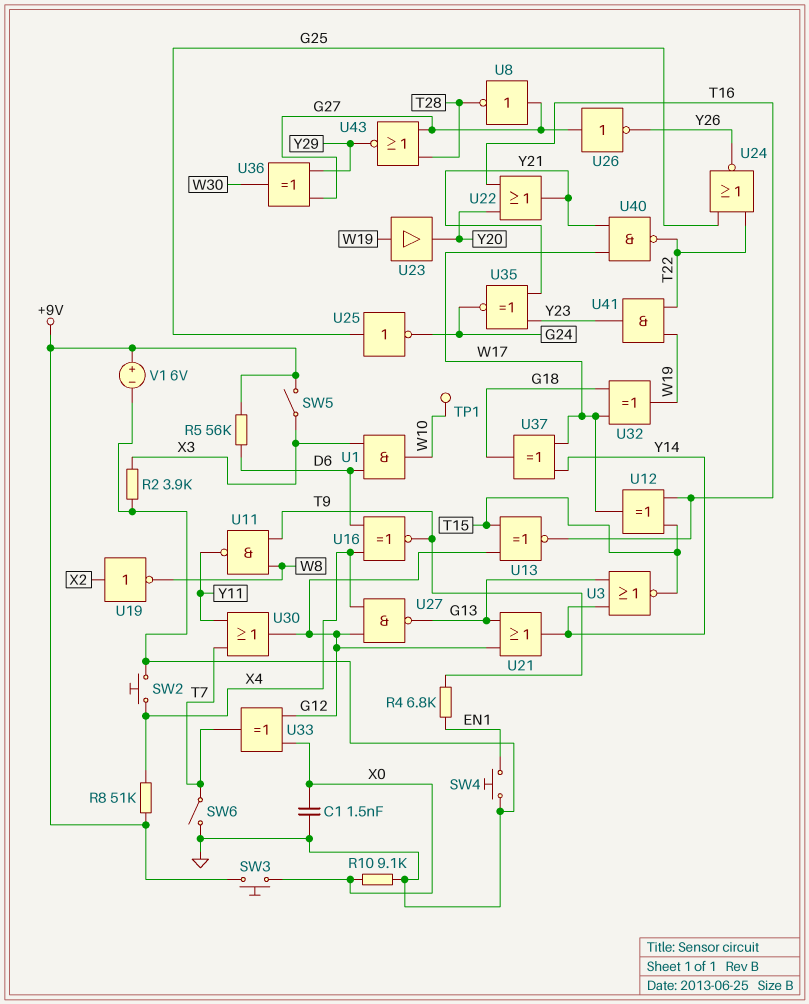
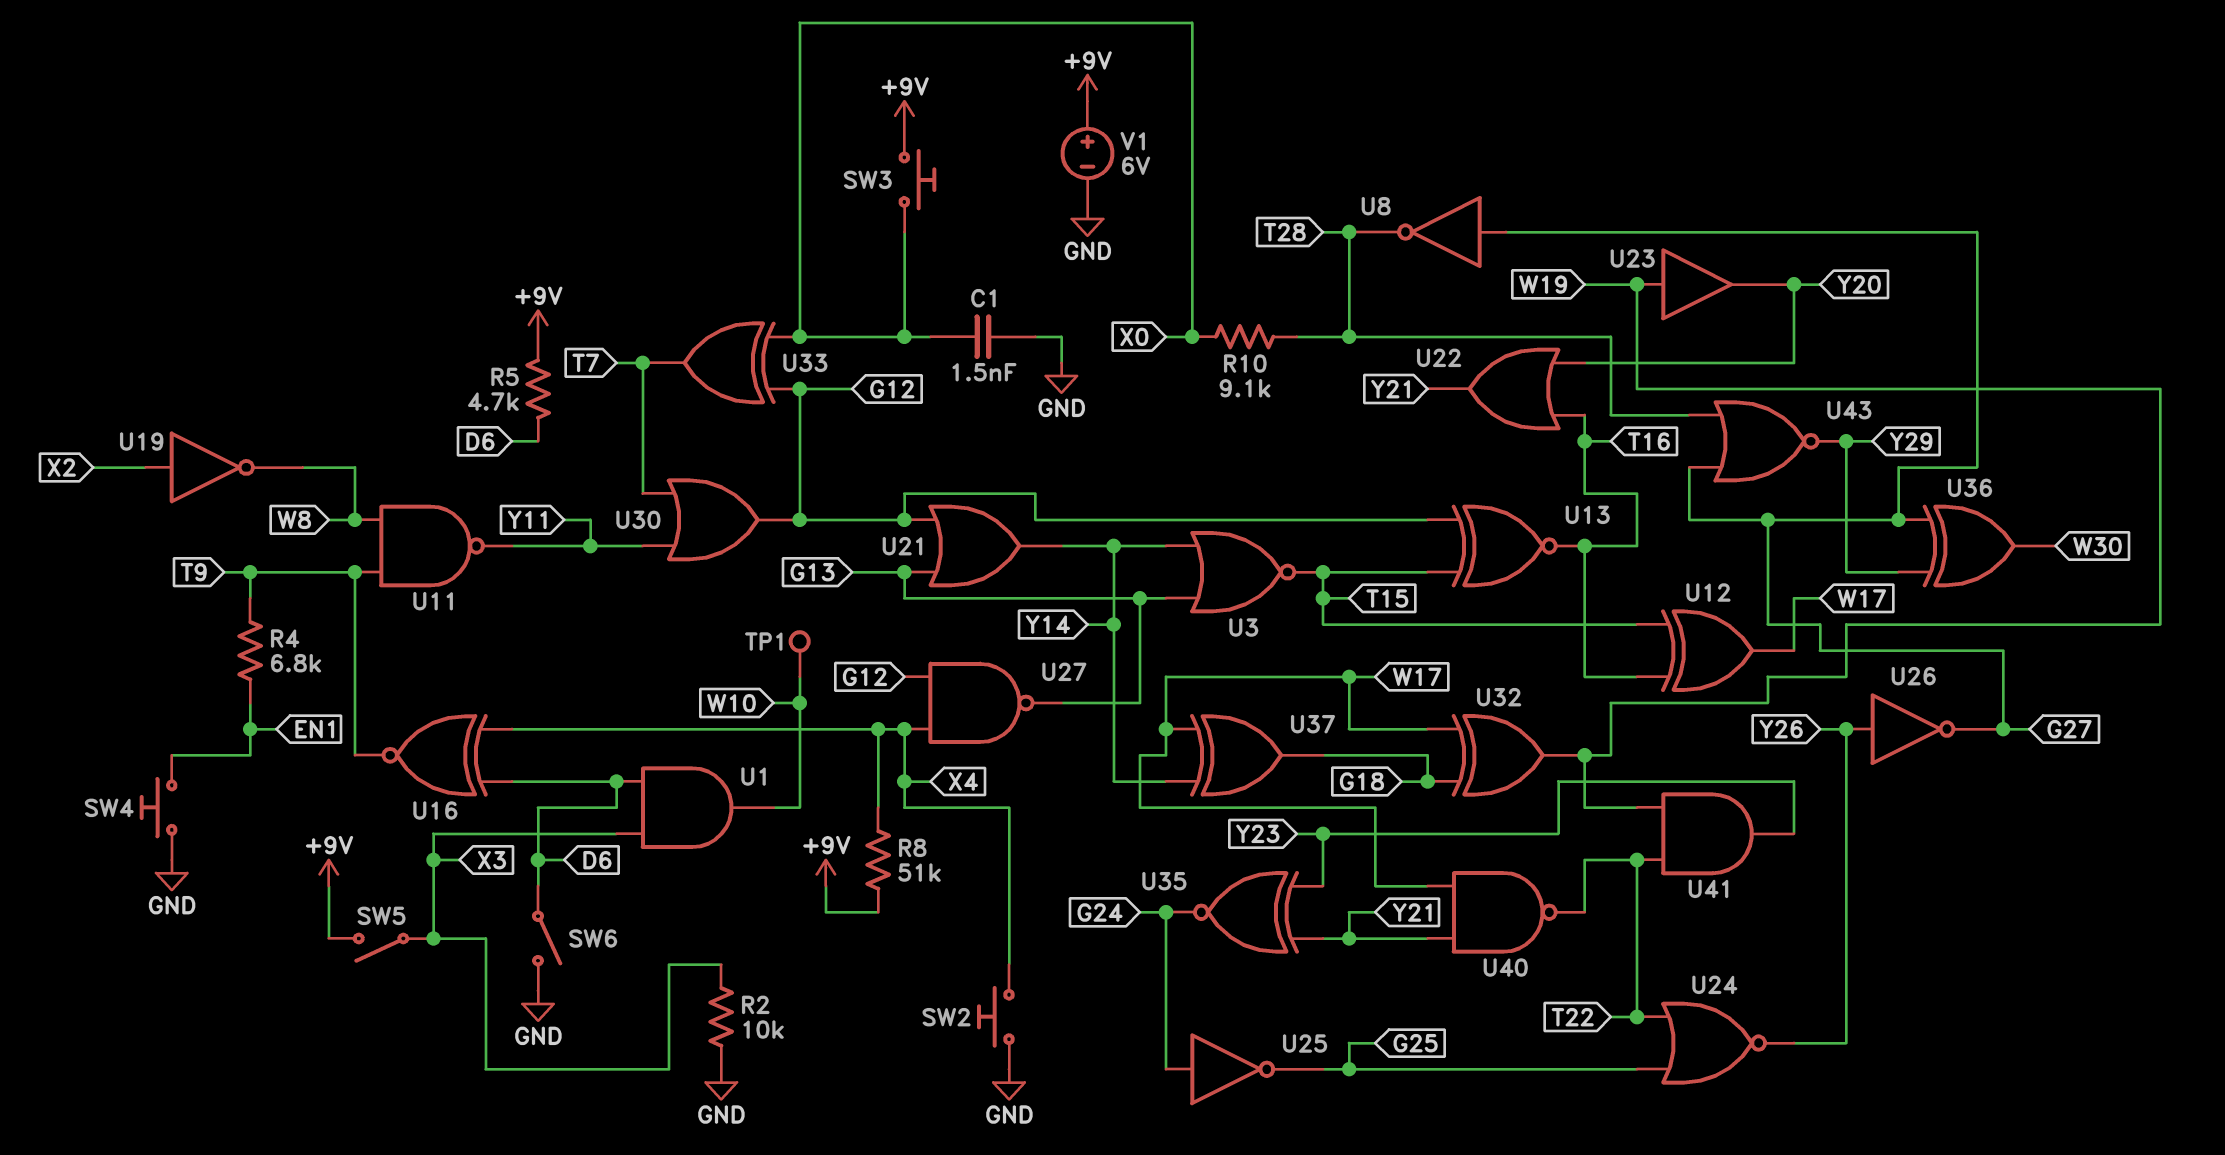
R2: 3.9k (GND, X3) -> 10k (GND, X3)
R5: 56k (+9V, D6) -> 4.7k (+9V, D6)
R10: 9.1k (GND, X0) -> 9.1k (T28, X0)
SW6: switch (GND, T7) -> switch (D6, GND)
U25: NOT (in G25, out G24) -> NOT (in G24, out G25)
U26: NOT (in G27, out Y26) -> NOT (in Y26, out G27)

